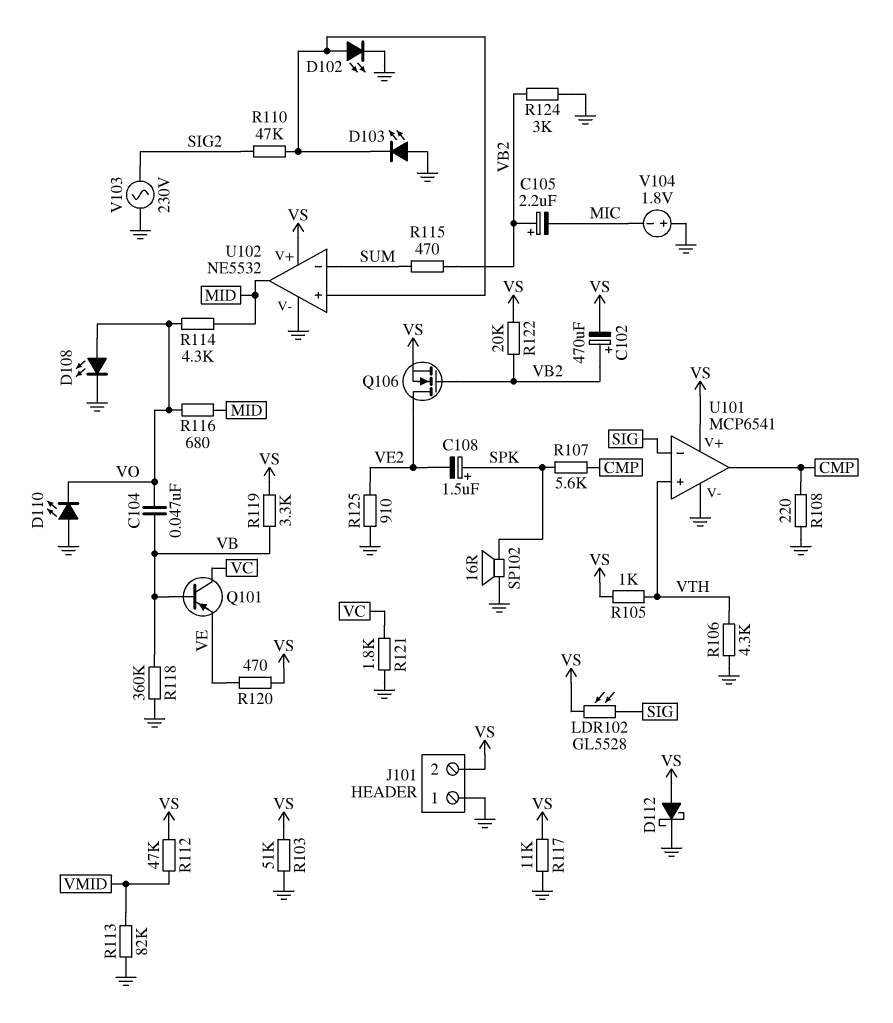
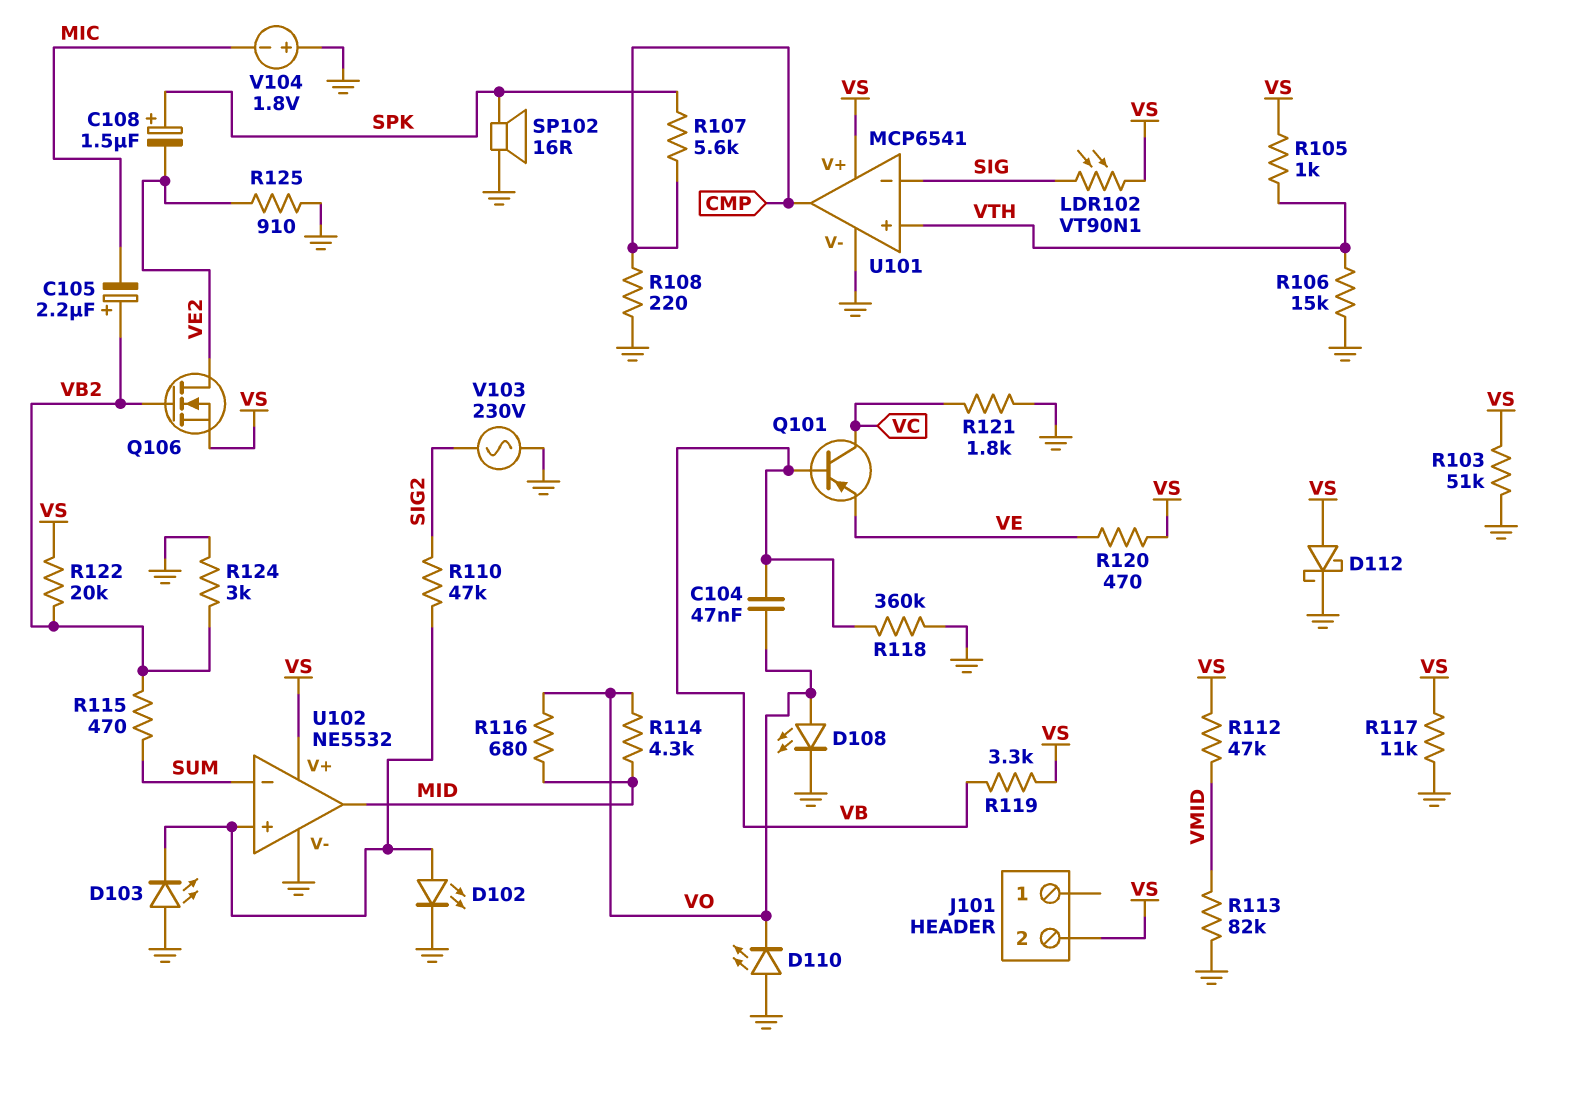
C102: 470uF (plus VB2, minus VS) -> none
J101 pin 1: GND -> none
LDR102: GL5528 (SIG, VS) -> VT90N1 (SIG, VS)
R106: 4.3k (GND, VTH) -> 15k (GND, VTH)

